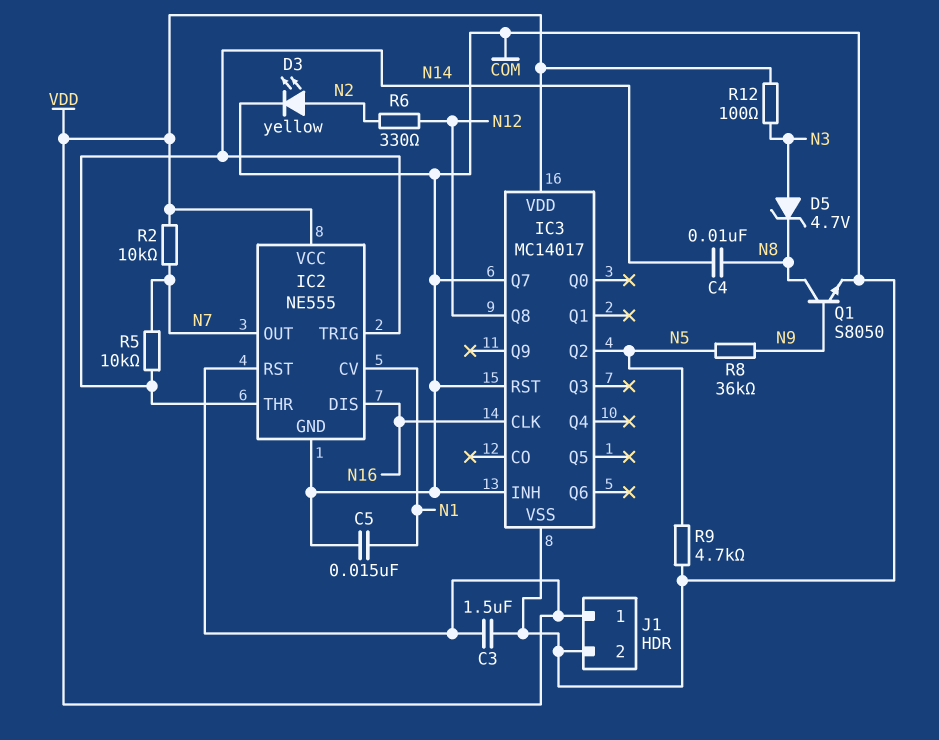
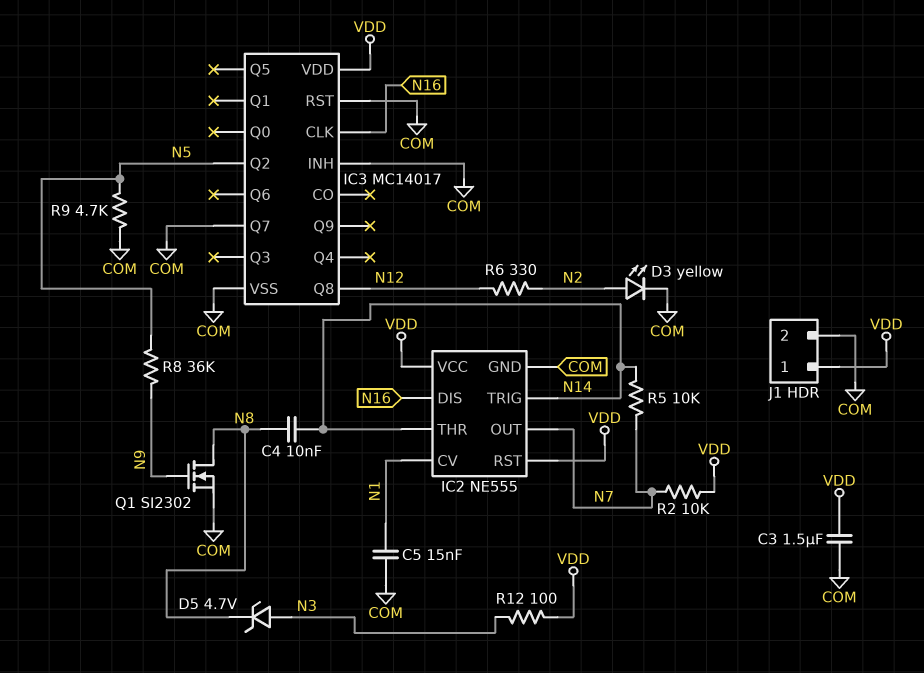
Q1: NPN S8050 (B N9, C N8, E COM) -> NMOS SI2302 (G N9, D N8, S COM)

